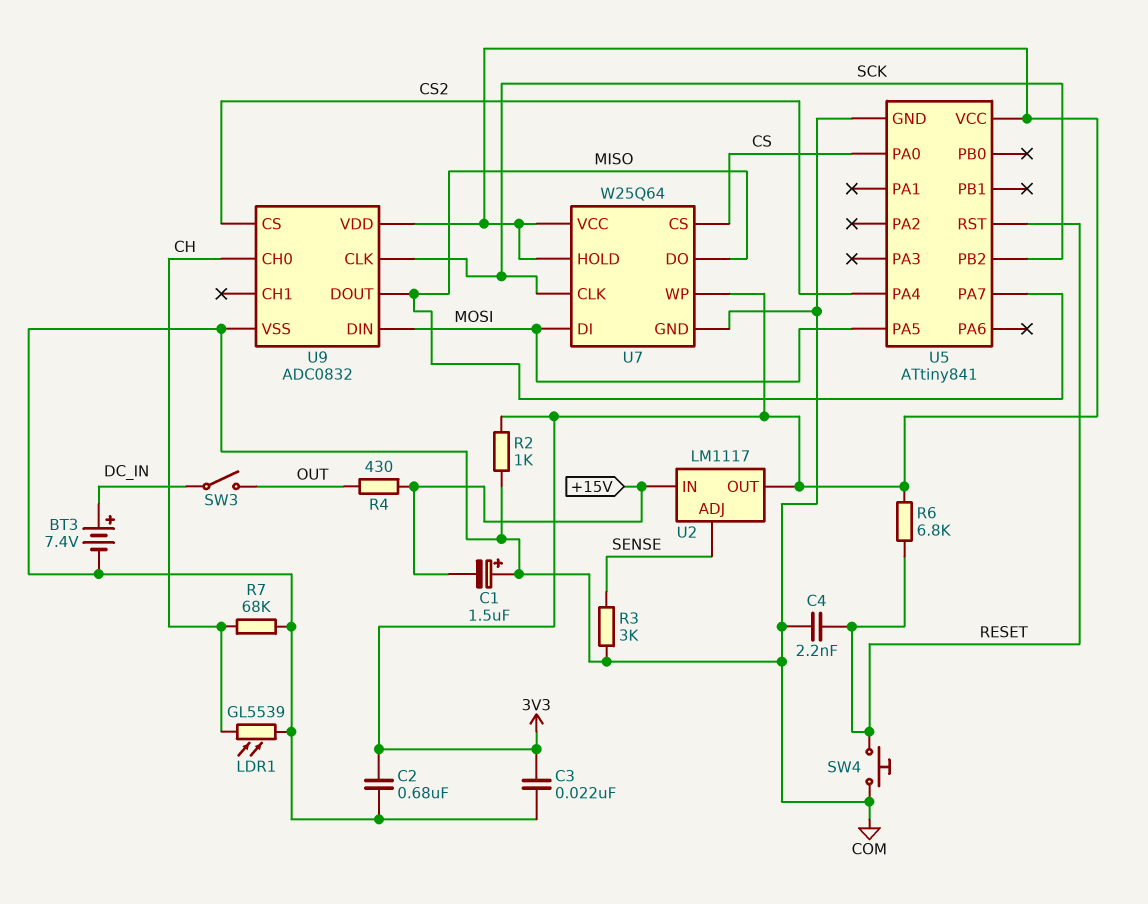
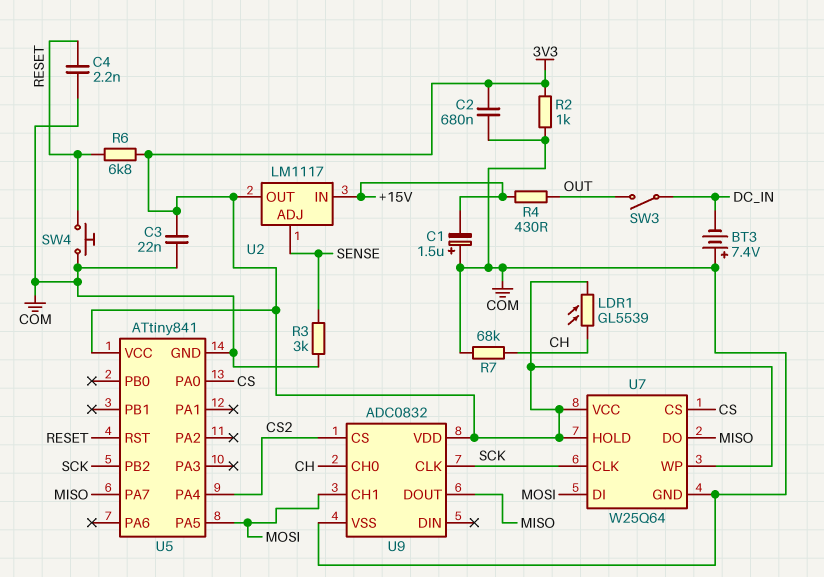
BT3: 7.4V (plus DC_IN, minus COM) -> 7.4V (plus COM, minus DC_IN)
LDR1: GL5539 (CH, COM) -> GL5539 (3V3, CH)
U9 pin CH1: none -> MOSI
U9 pin DIN: MOSI -> none

